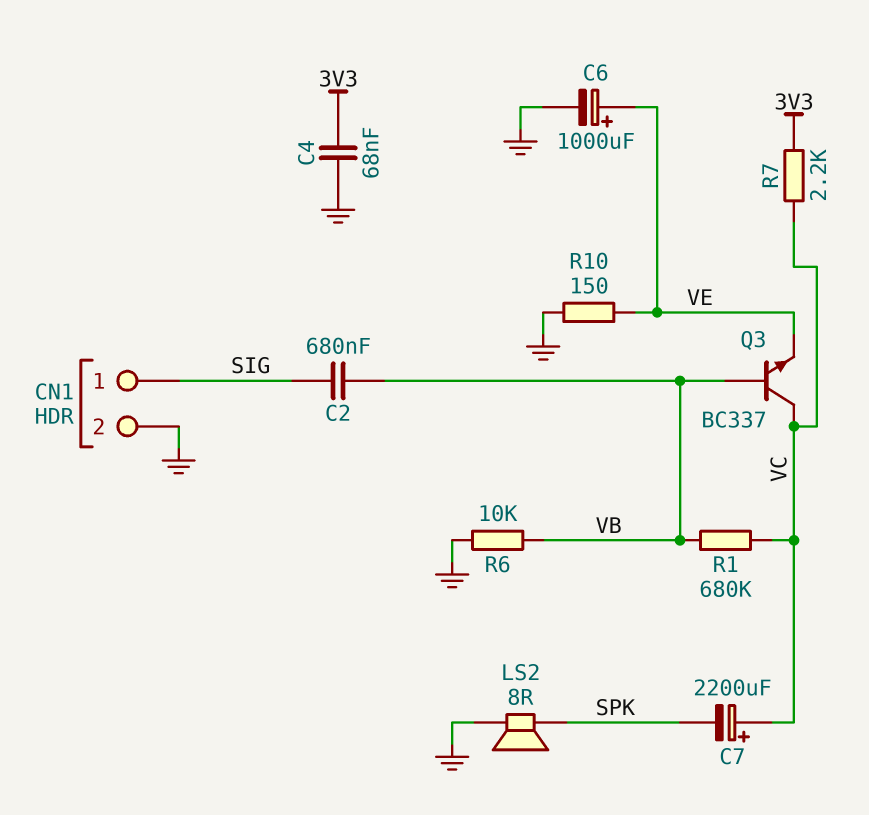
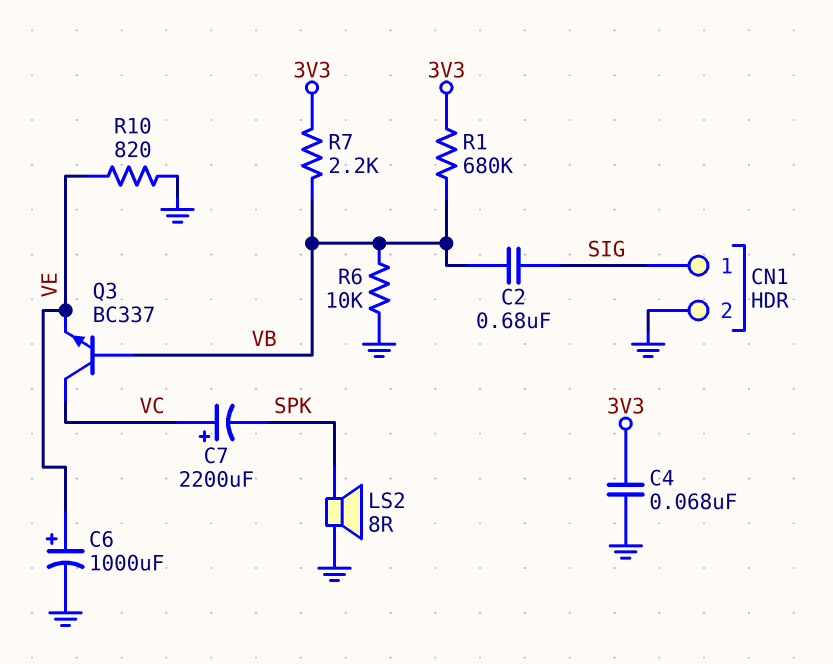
R1: 680k (VB, VC) -> 680k (3V3, VB)
R7: 2.2k (3V3, VC) -> 2.2k (3V3, VB)
R10: 150 (GND, VE) -> 820 (GND, VE)

